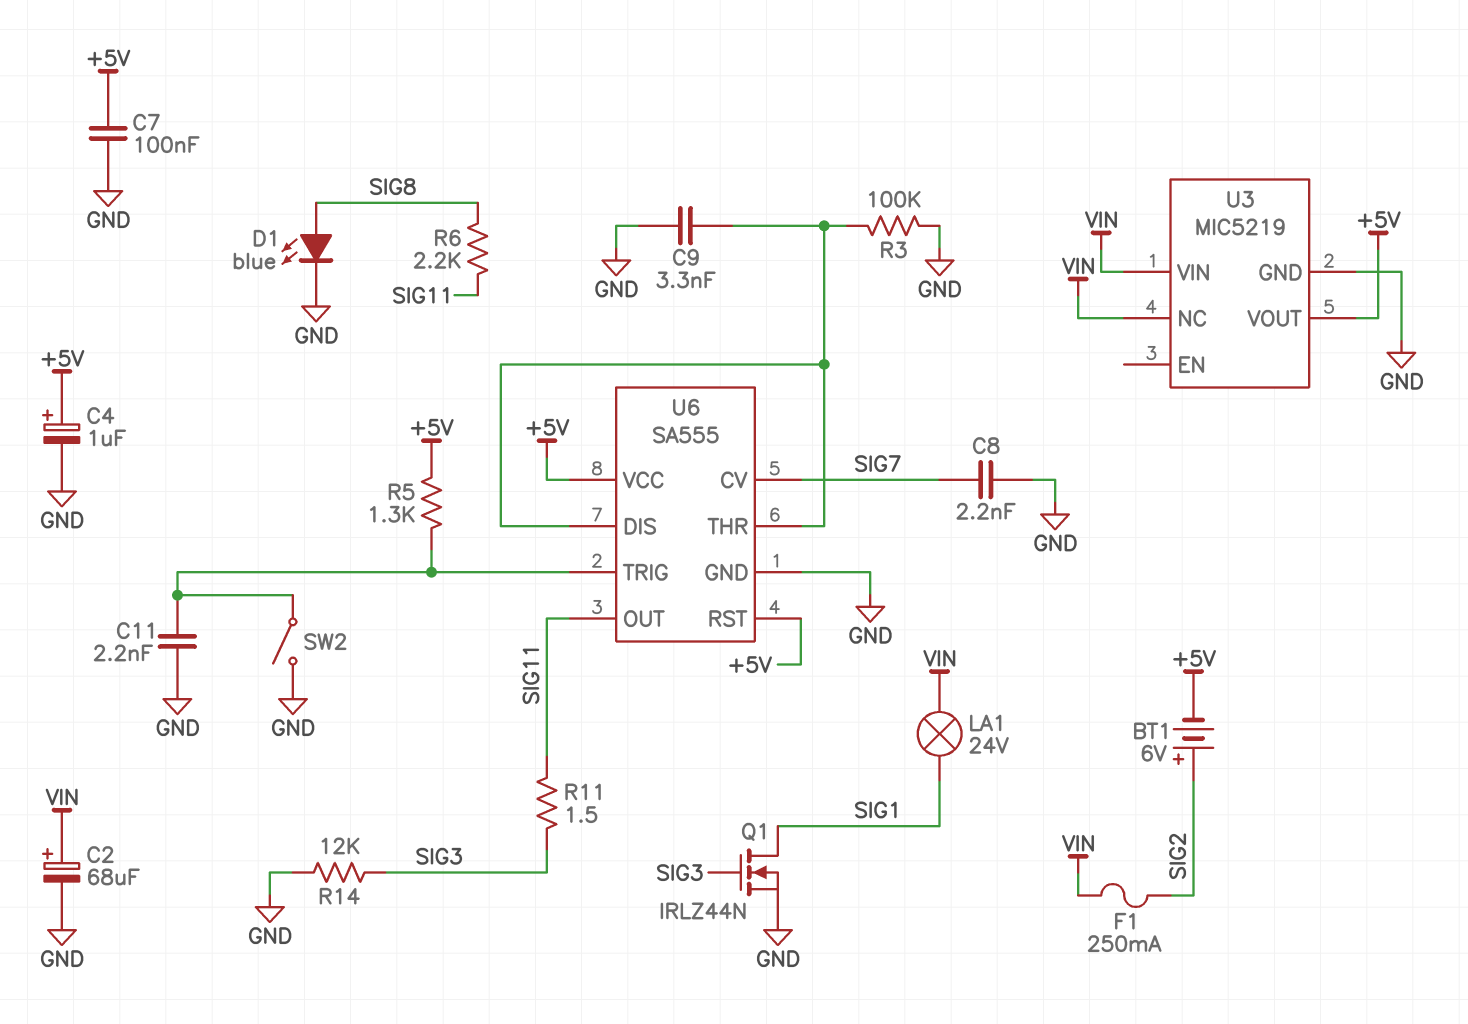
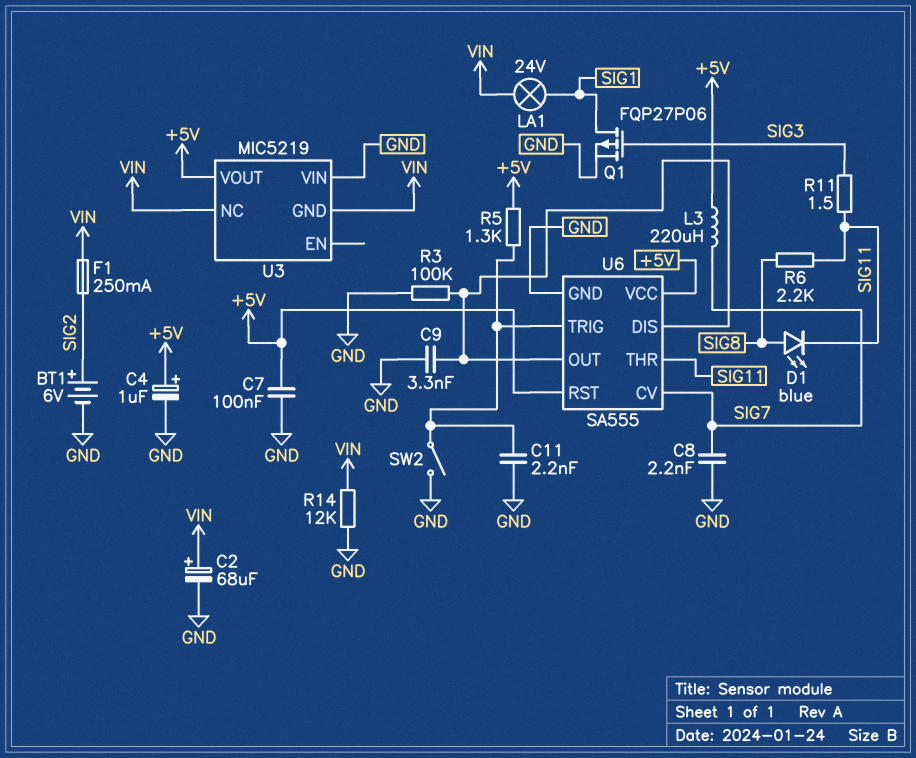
BT1: 6V (plus SIG2, minus +5V) -> 6V (plus SIG2, minus GND)
D1: LED blue (A SIG8, K GND) -> LED blue (A SIG8, K SIG11)
L3: none -> 220uH (+5V, SIG7)
Q1: NMOS IRLZ44N (G SIG3, D SIG1, S GND) -> PMOS FQP27P06 (G SIG3, D SIG1, S GND)
R14: 12k (GND, SIG3) -> 12k (GND, VIN)
U3 pin GND: GND -> VIN
U3 pin VIN: VIN -> GND
U6 pin OUT: SIG11 -> U6/DIS
U6 pin THR: U6/DIS -> SIG11

